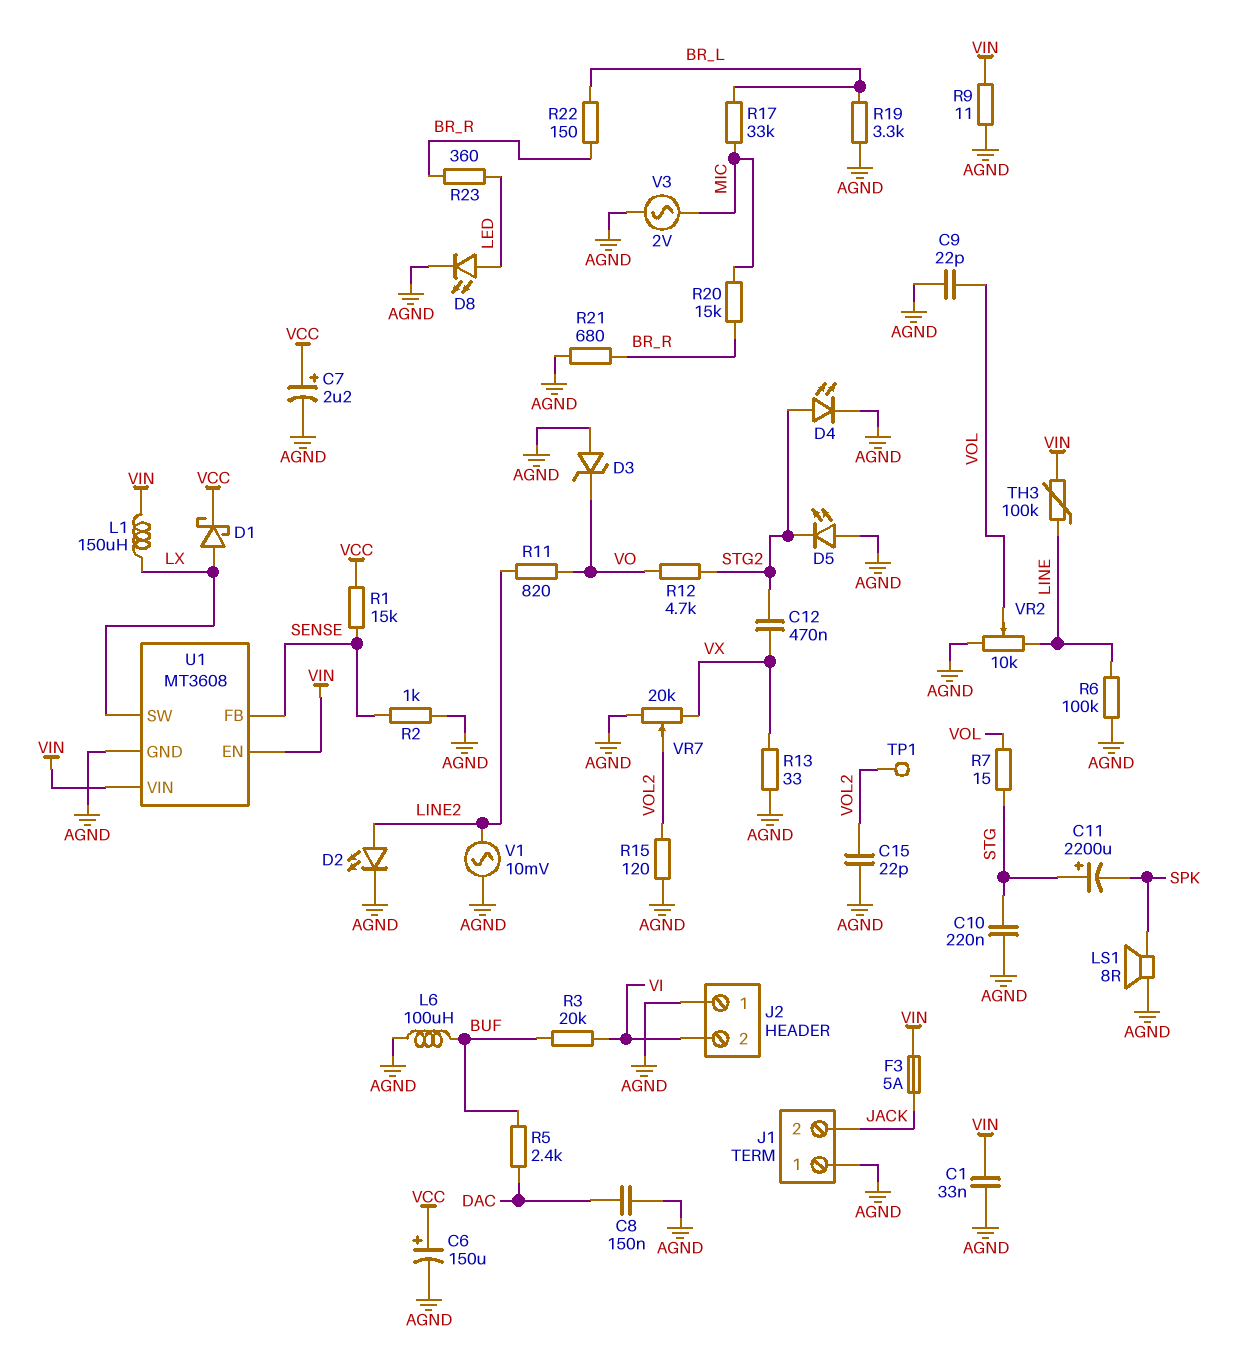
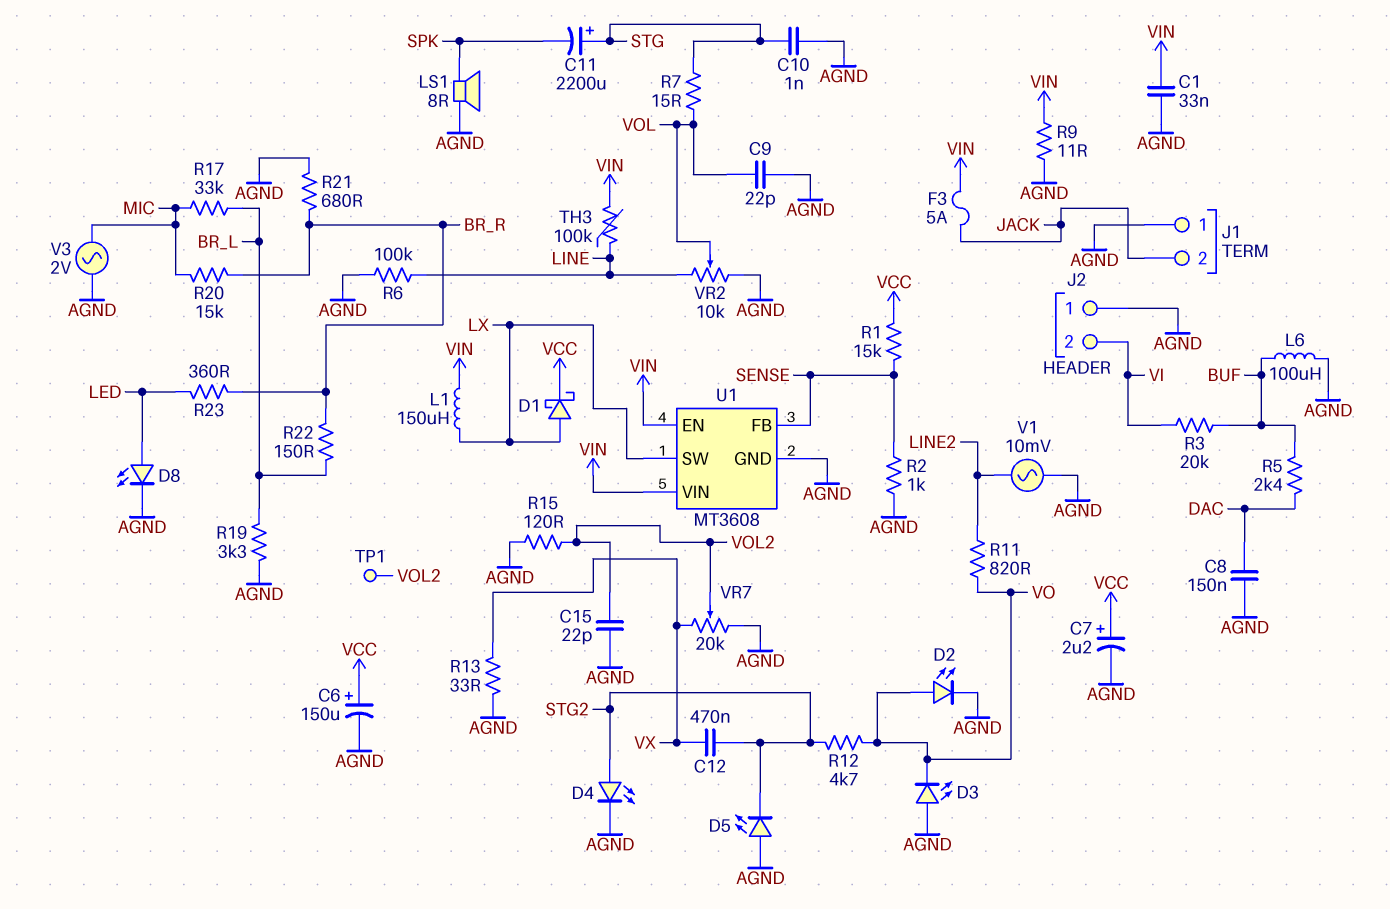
C10: 220nF (AGND, STG) -> 1nF (AGND, STG)
D2: LED (A LINE2, K AGND) -> LED (A VO, K AGND)
D3: zener (A AGND, K VO) -> LED (A AGND, K VO)

